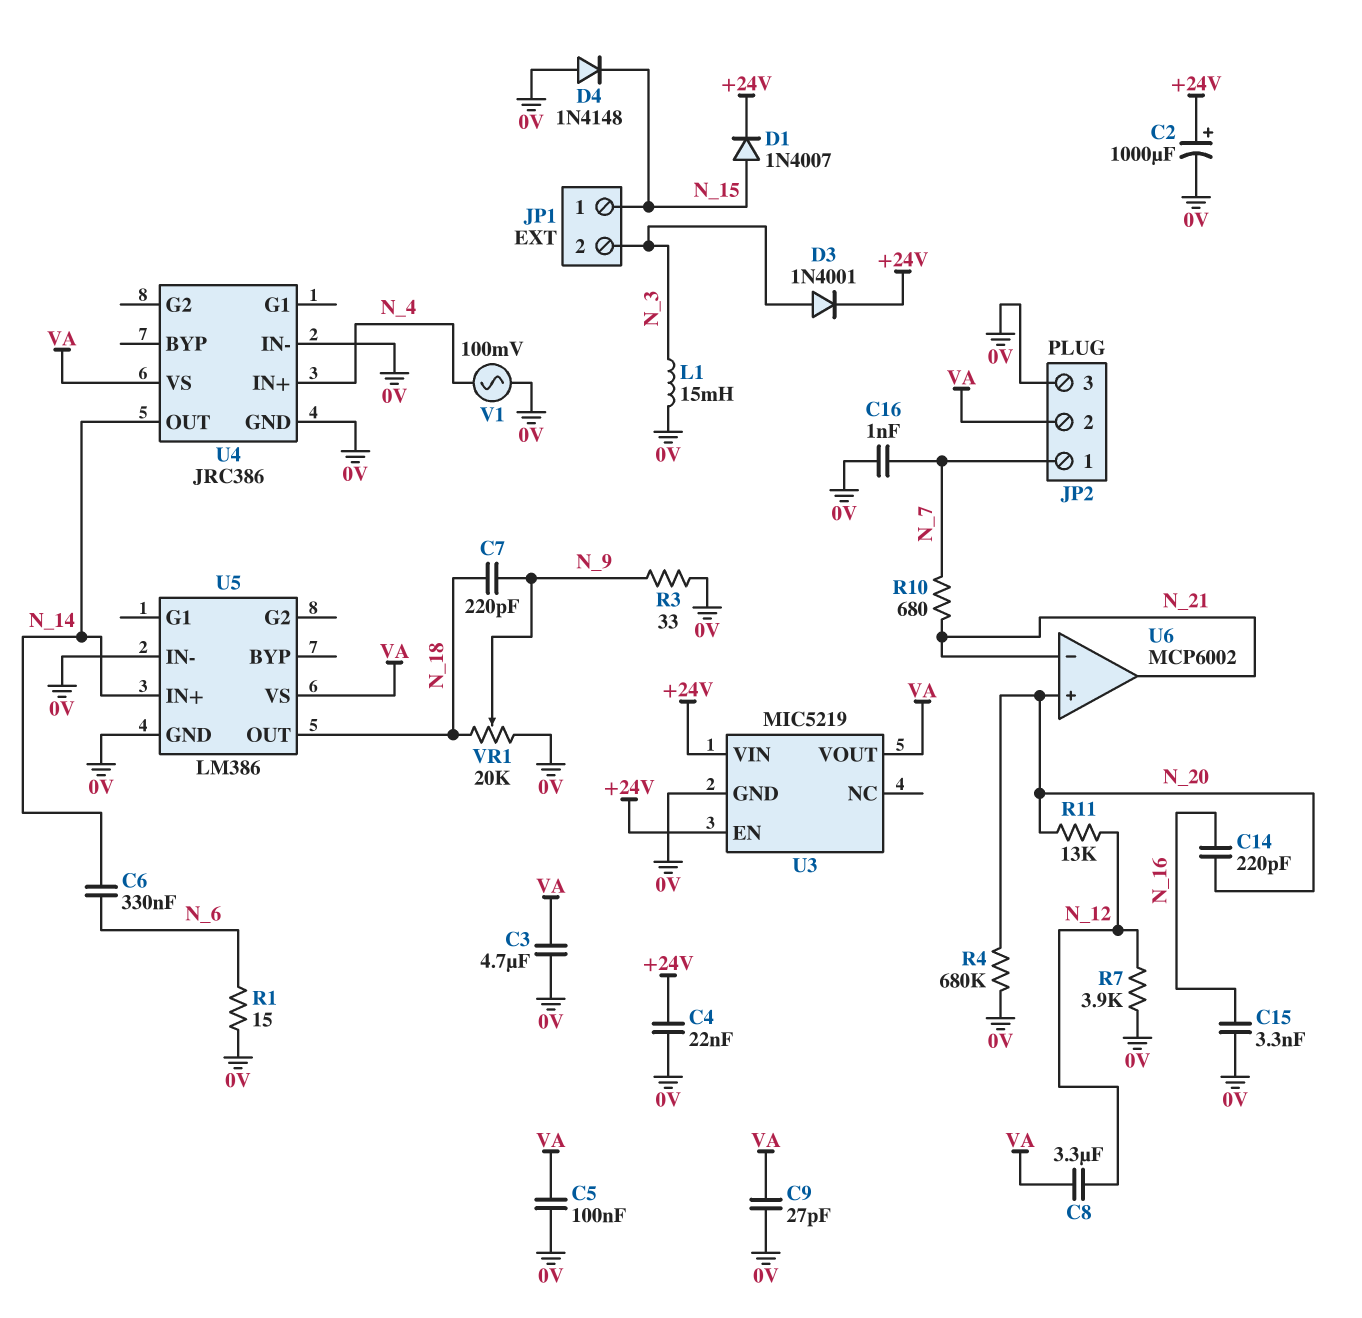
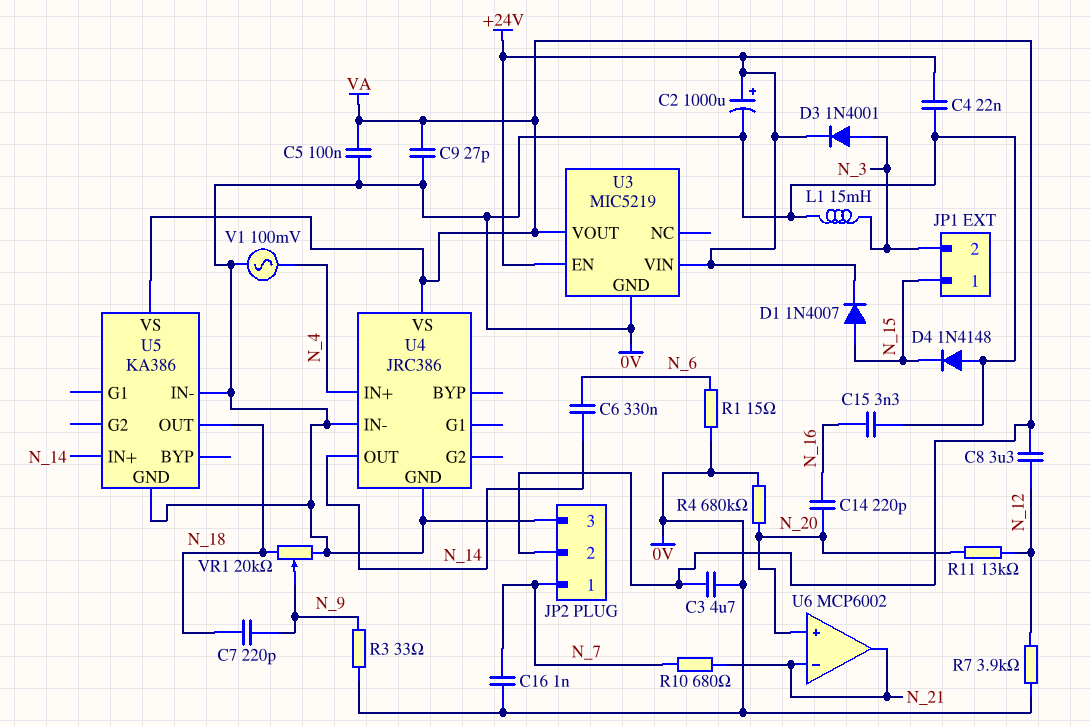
U5: LM386 -> KA386

